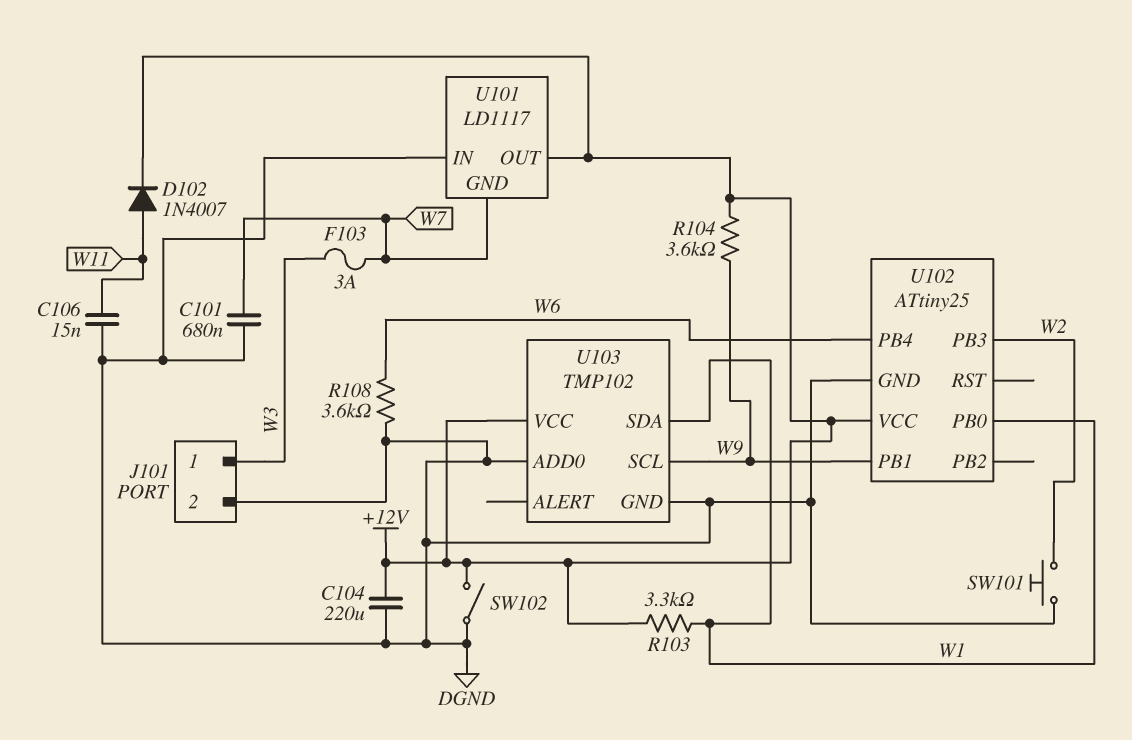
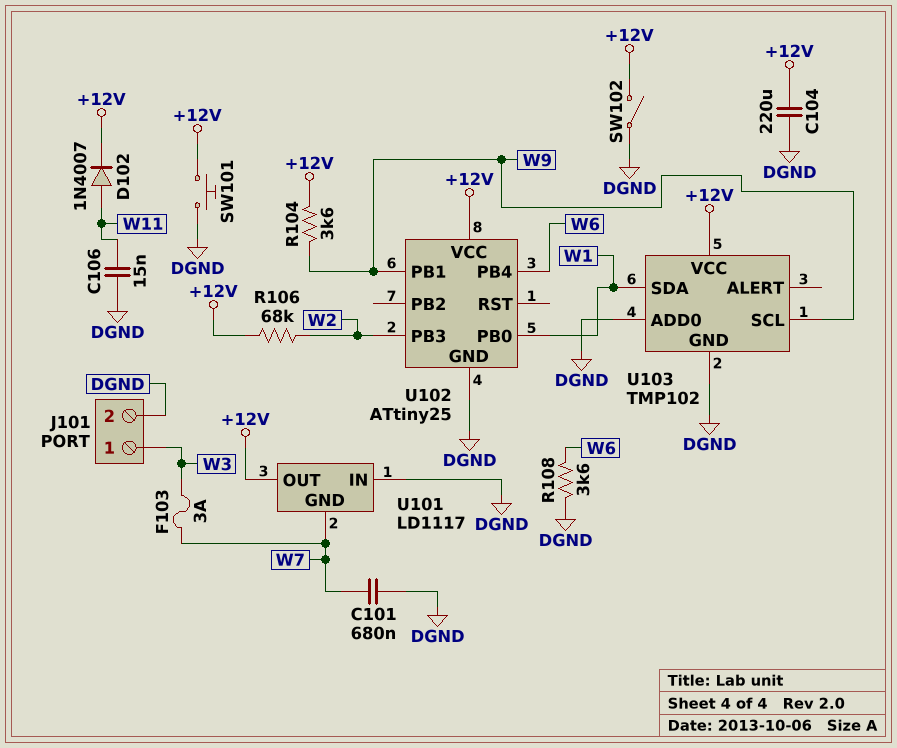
R103: 3.3k (+12V, W1) -> none
R106: none -> 68k (+12V, W2)
SW101: button (DGND, W2) -> button (+12V, DGND)

